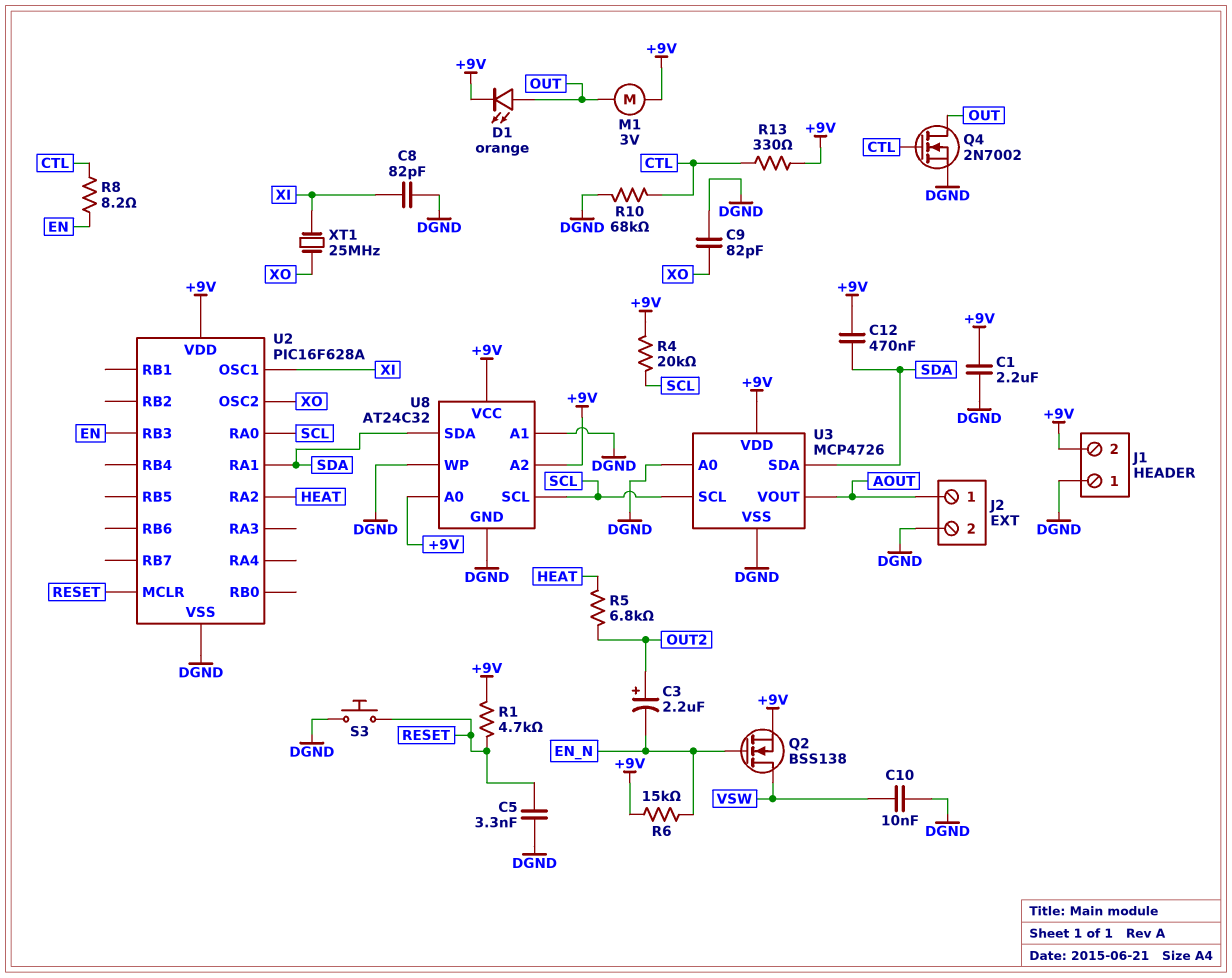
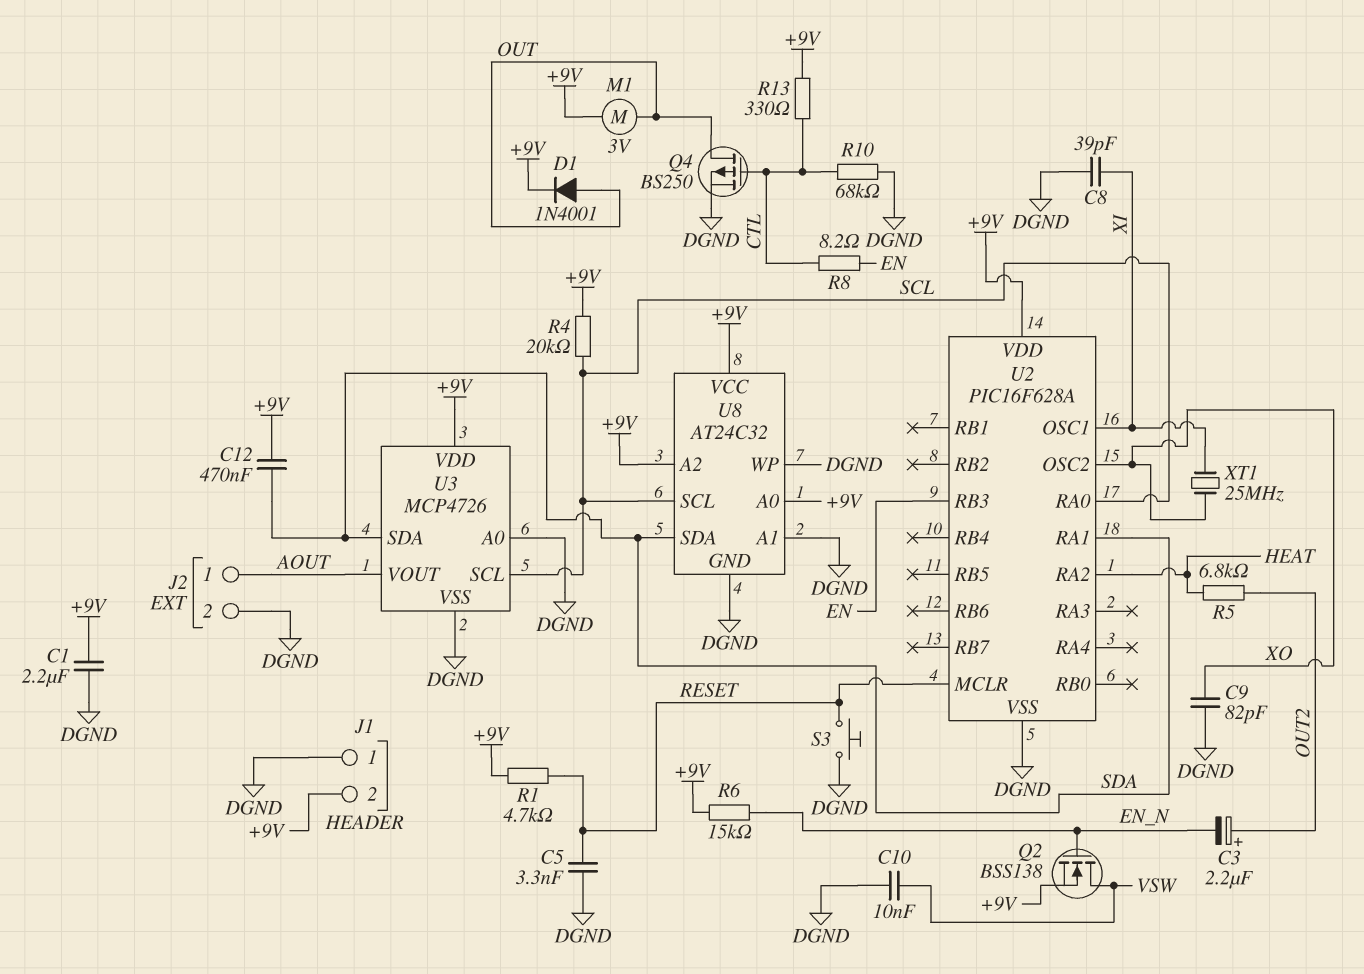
C8: 82pF (DGND, XI) -> 39pF (DGND, XI)
D1: LED orange (A OUT, K +9V) -> diode 1N4001 (A OUT, K +9V)
Q4: NMOS 2N7002 (G CTL, D OUT, S DGND) -> PMOS BS250 (G CTL, D OUT, S DGND)

